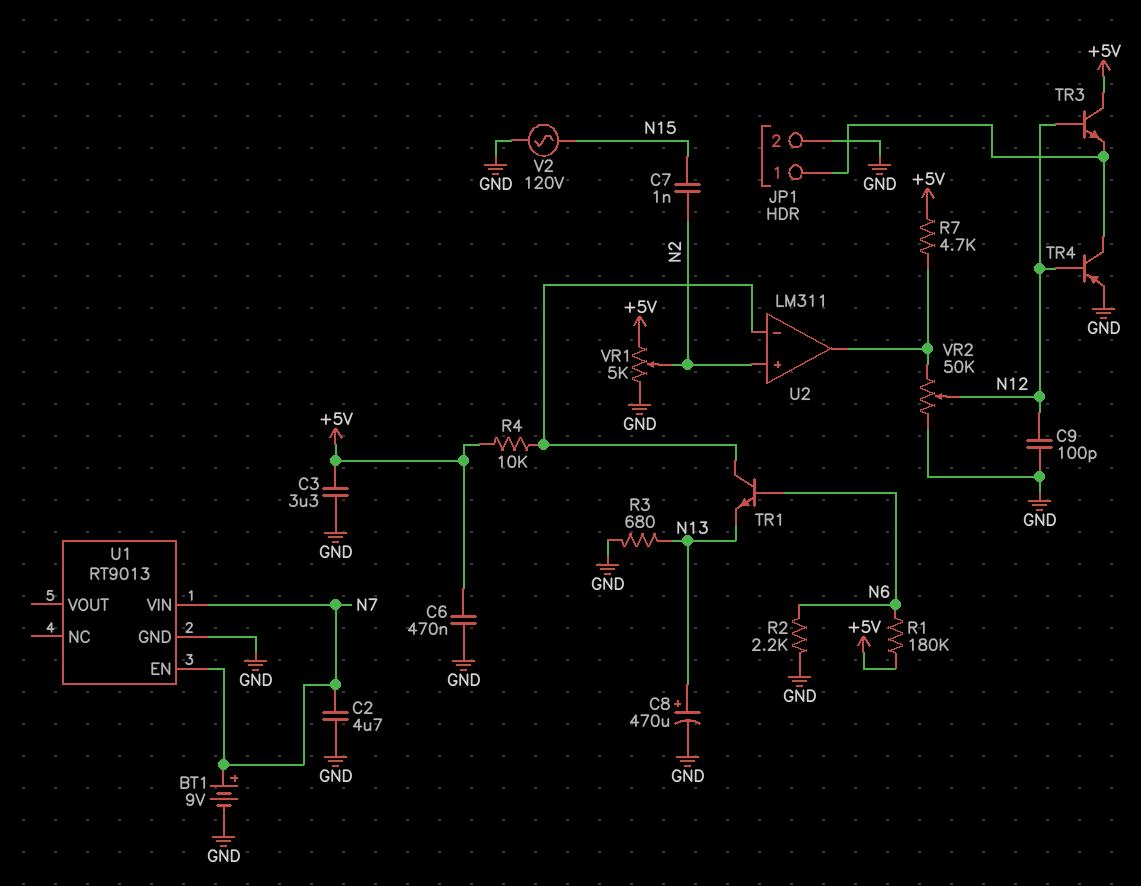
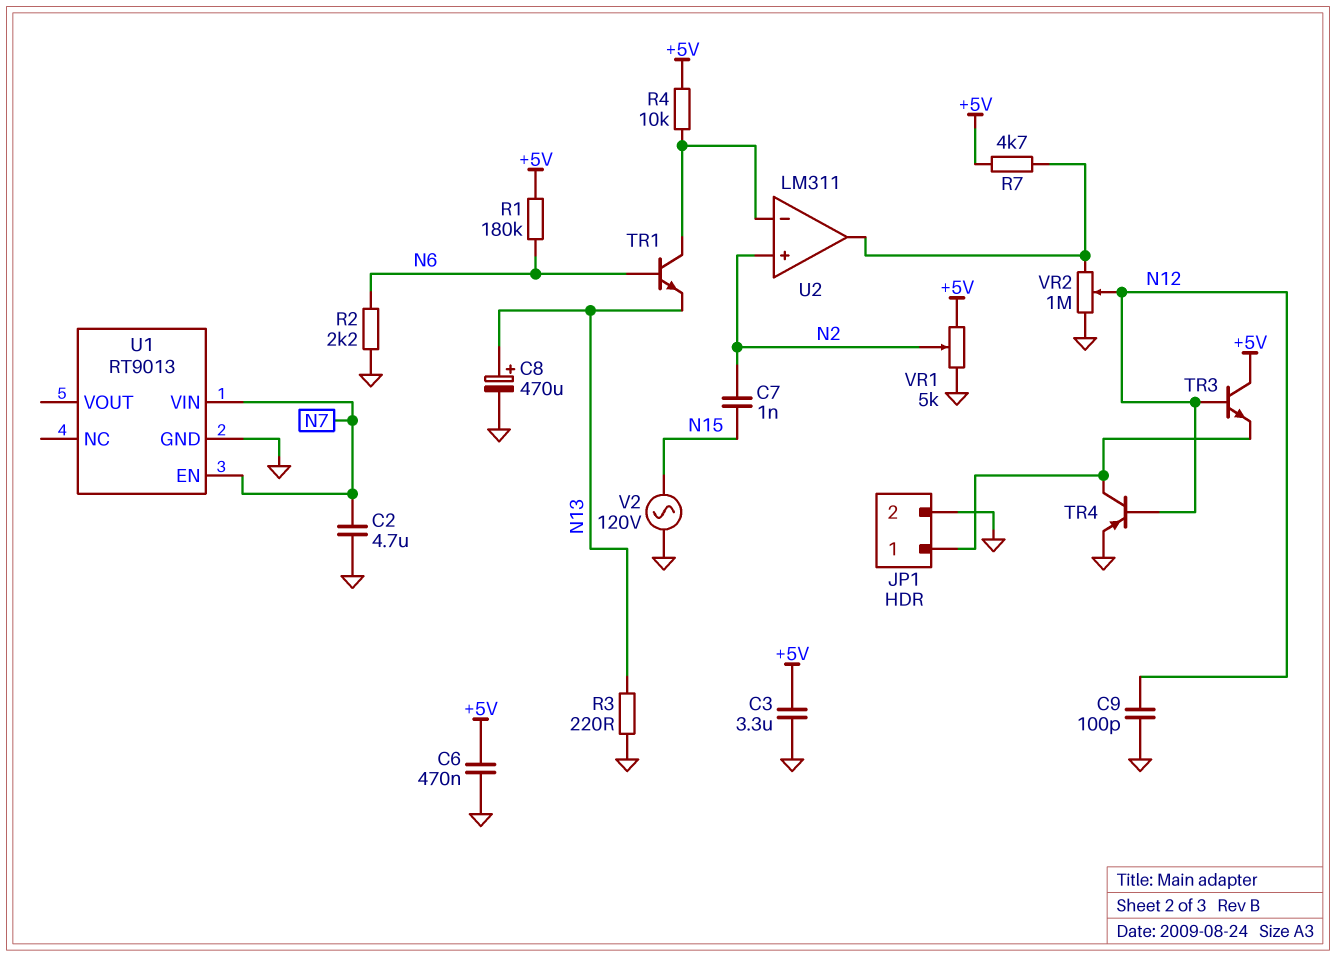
BT1: 9V (plus N7, minus GND) -> none
R3: 680 (GND, N13) -> 220 (GND, N13)
VR2: 50k (GND, U2/out, wiper N12) -> 1M (GND, U2/out, wiper N12)

